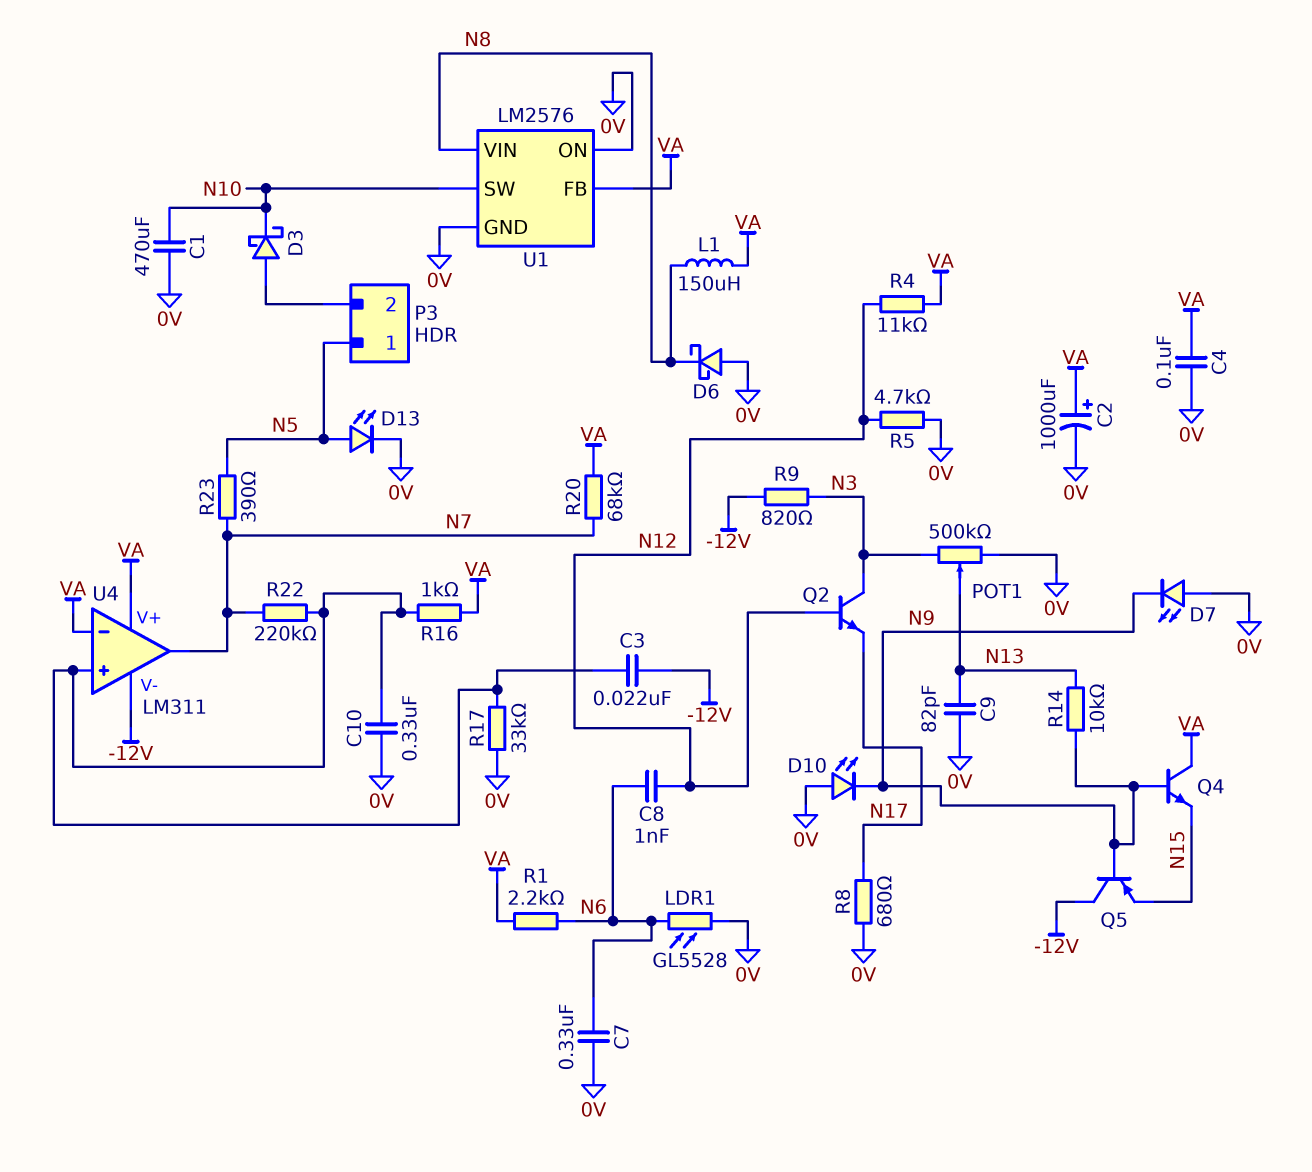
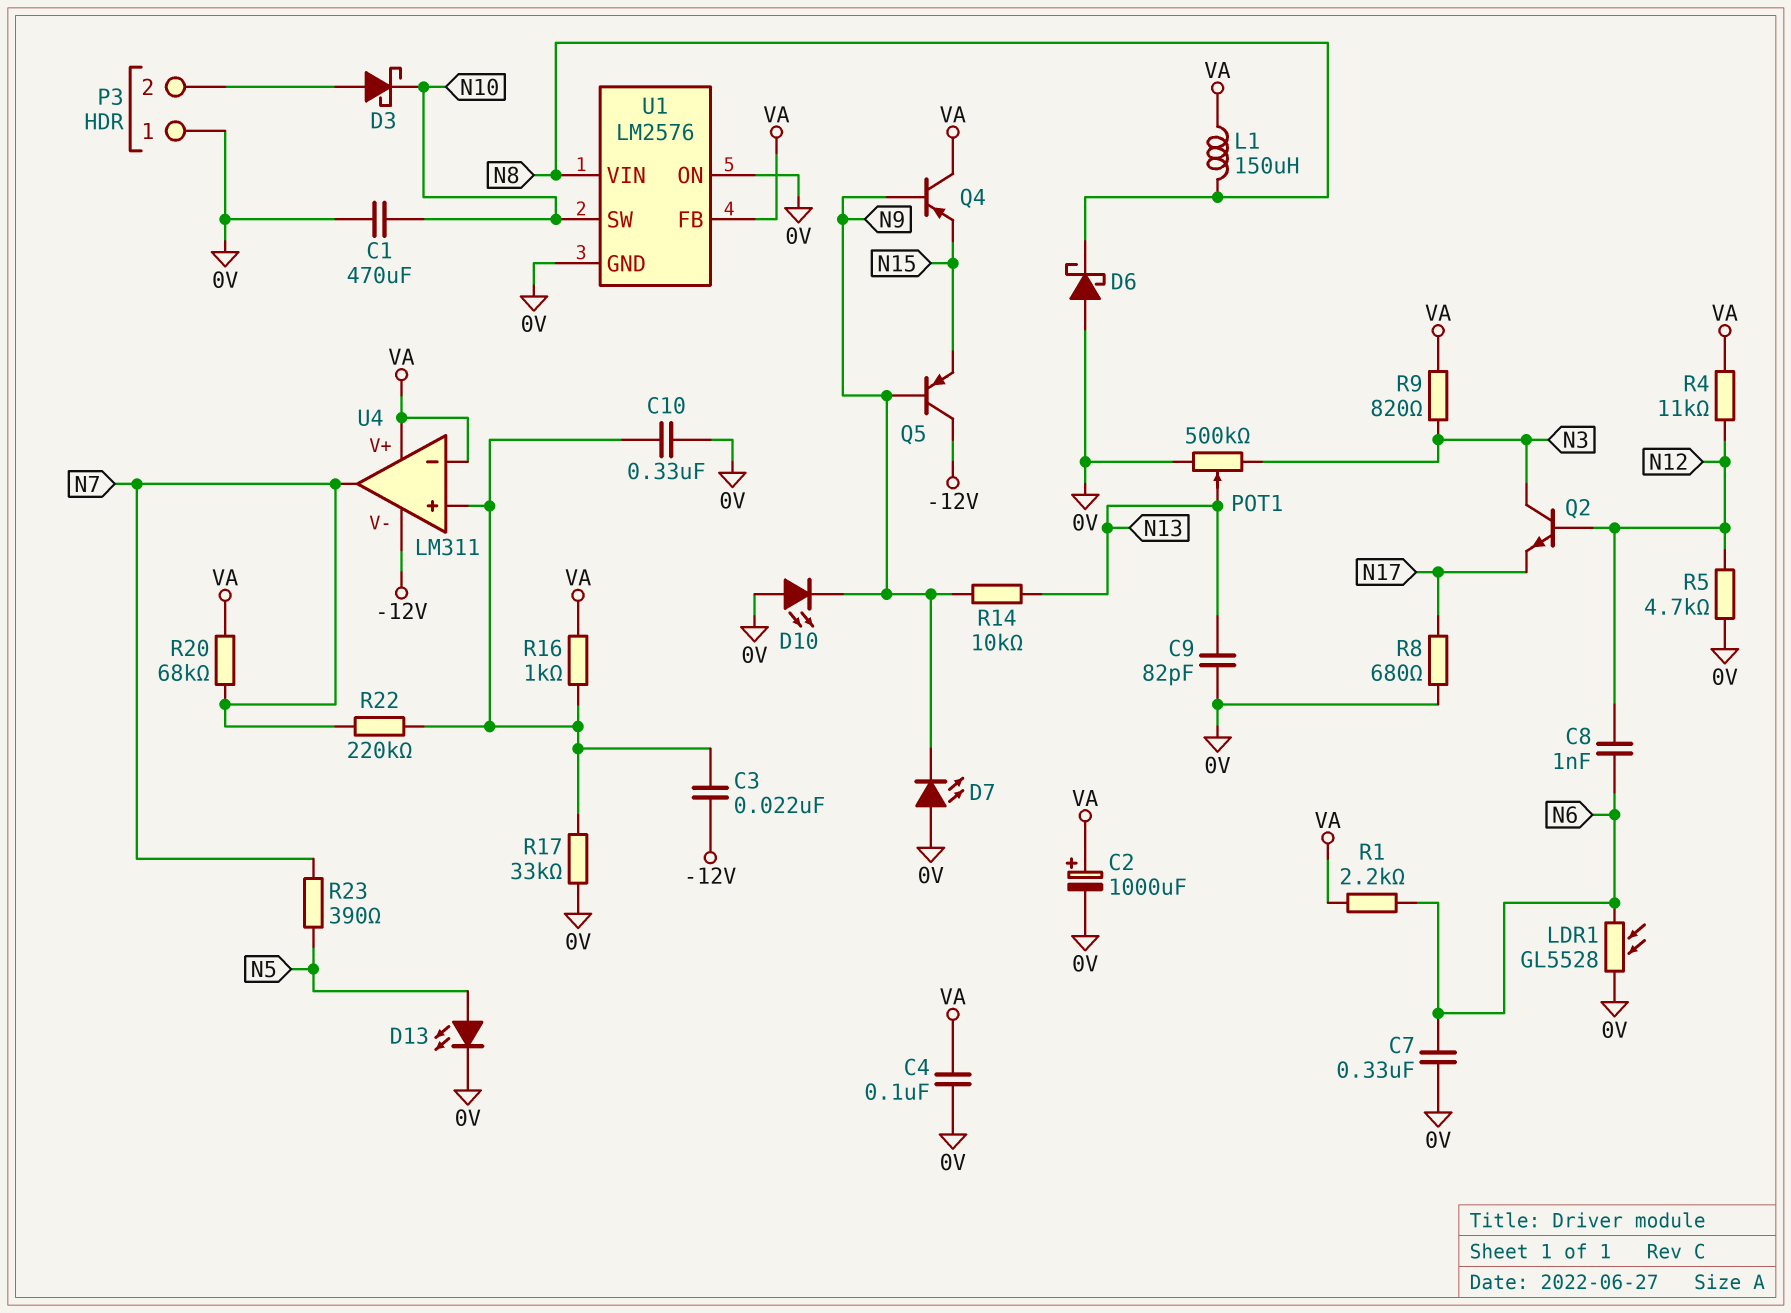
P3 pin 1: N5 -> 0V
Q4: NPN (B N9, C VA, E N15) -> PNP (B N9, C VA, E N15)
R9: 820 (-12V, N3) -> 820 (N3, VA)

